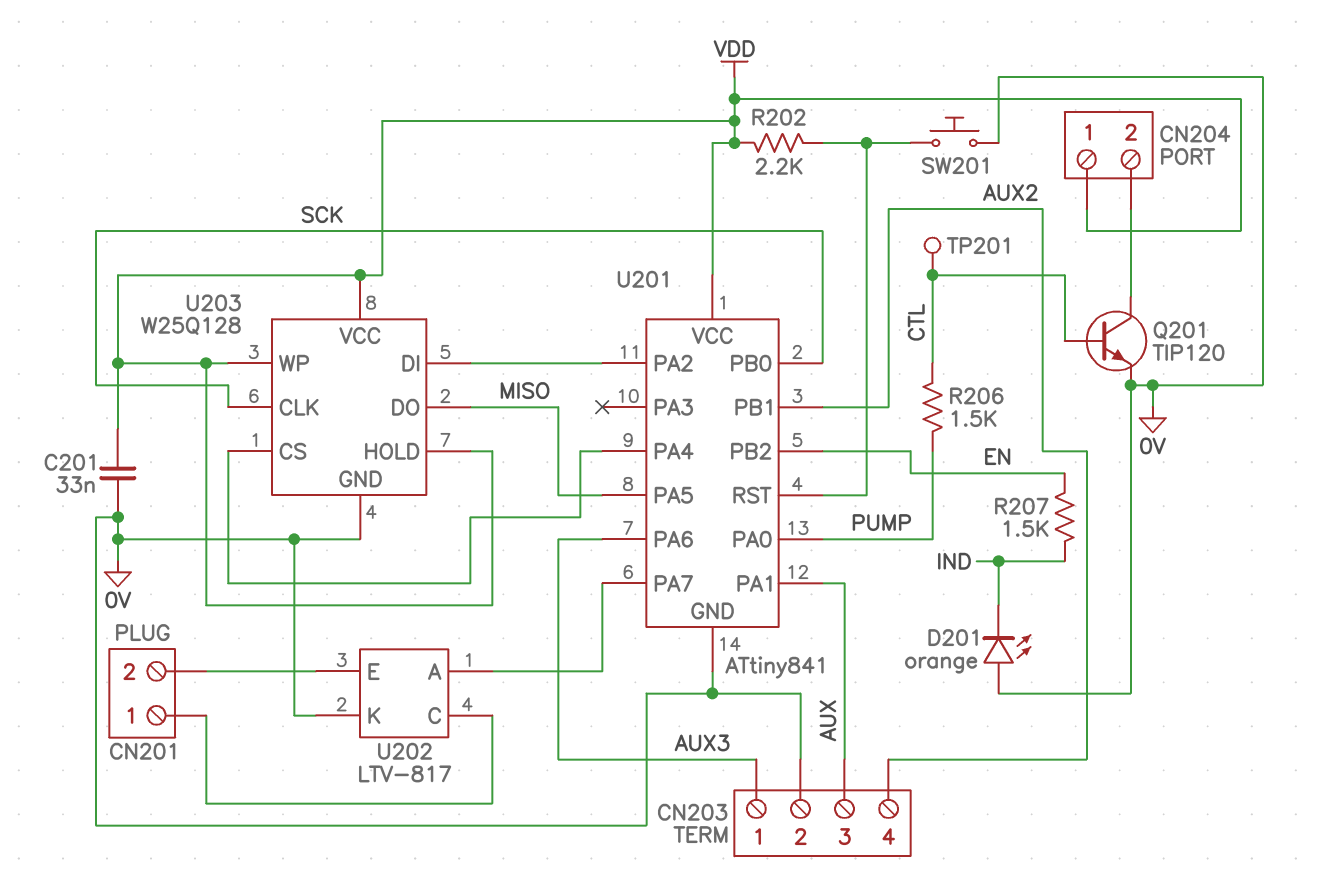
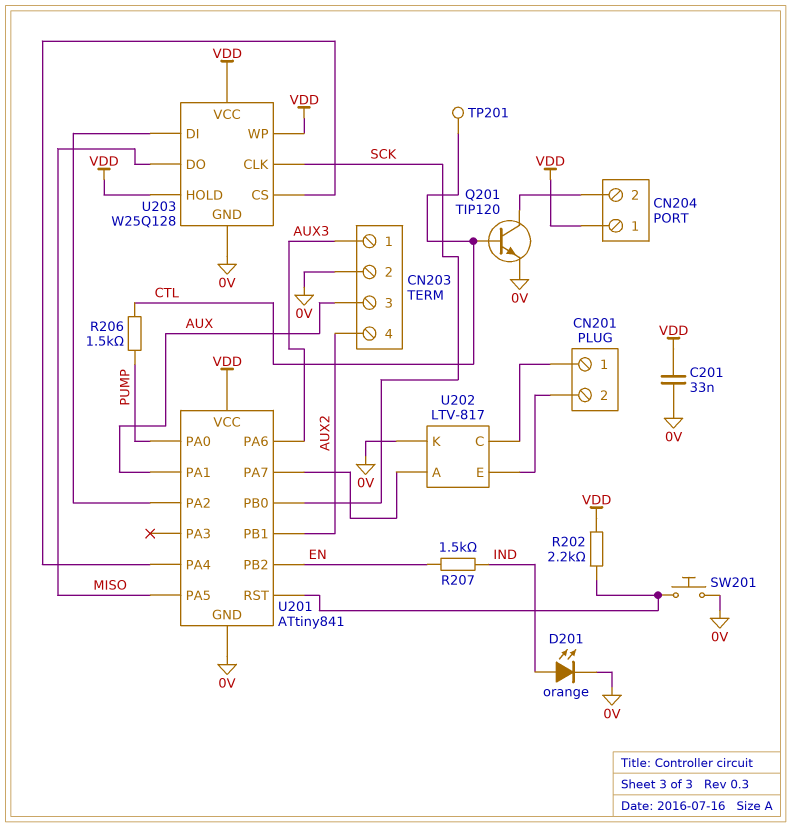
D201: LED orange (A 0V, K IND) -> LED orange (A IND, K 0V)

